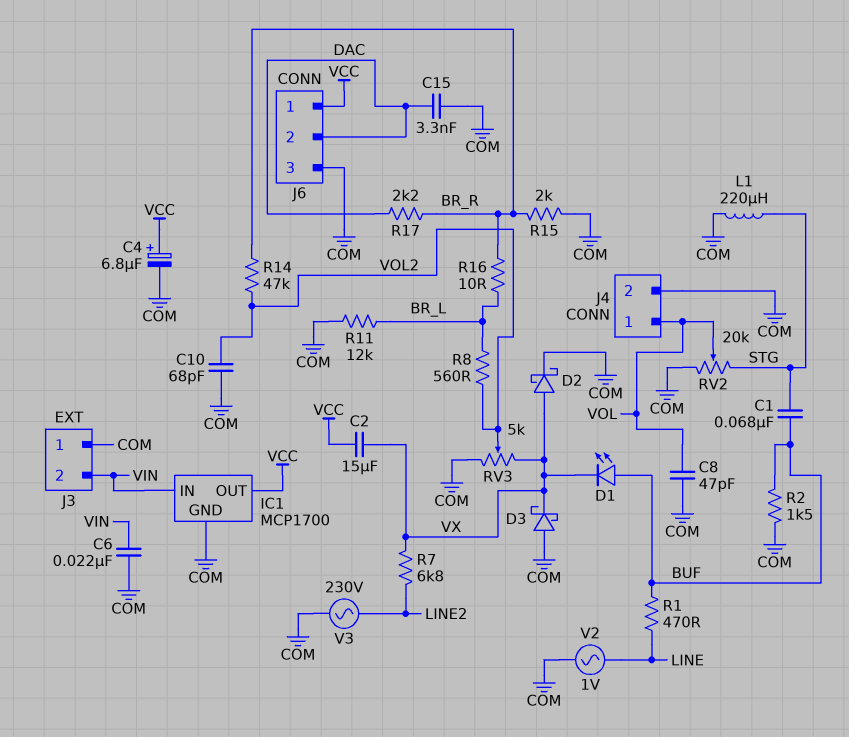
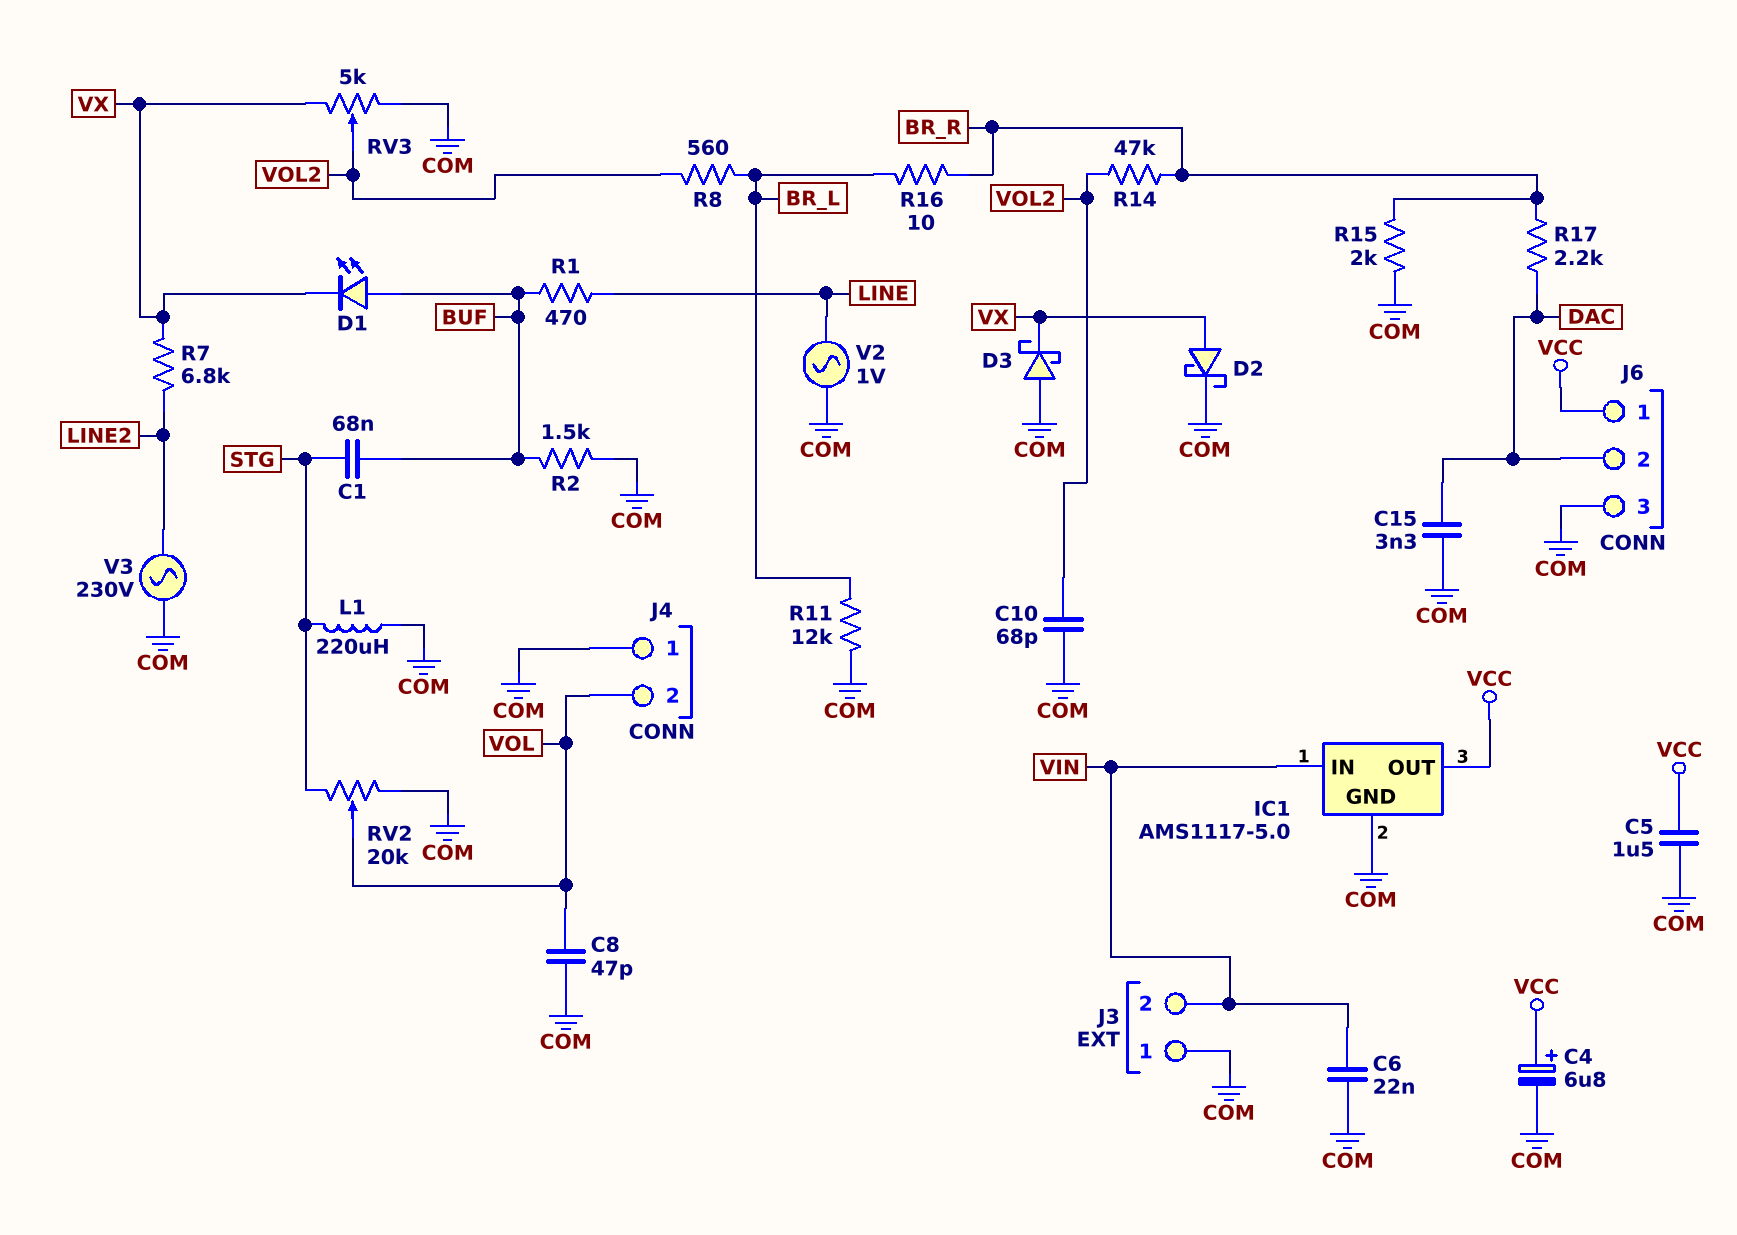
C2: 15uF (VCC, VX) -> none
C5: none -> 1.5uF (COM, VCC)
IC1: MCP1700 -> AMS1117-5.0
J4 pin 1: VOL -> COM
J4 pin 2: COM -> VOL

